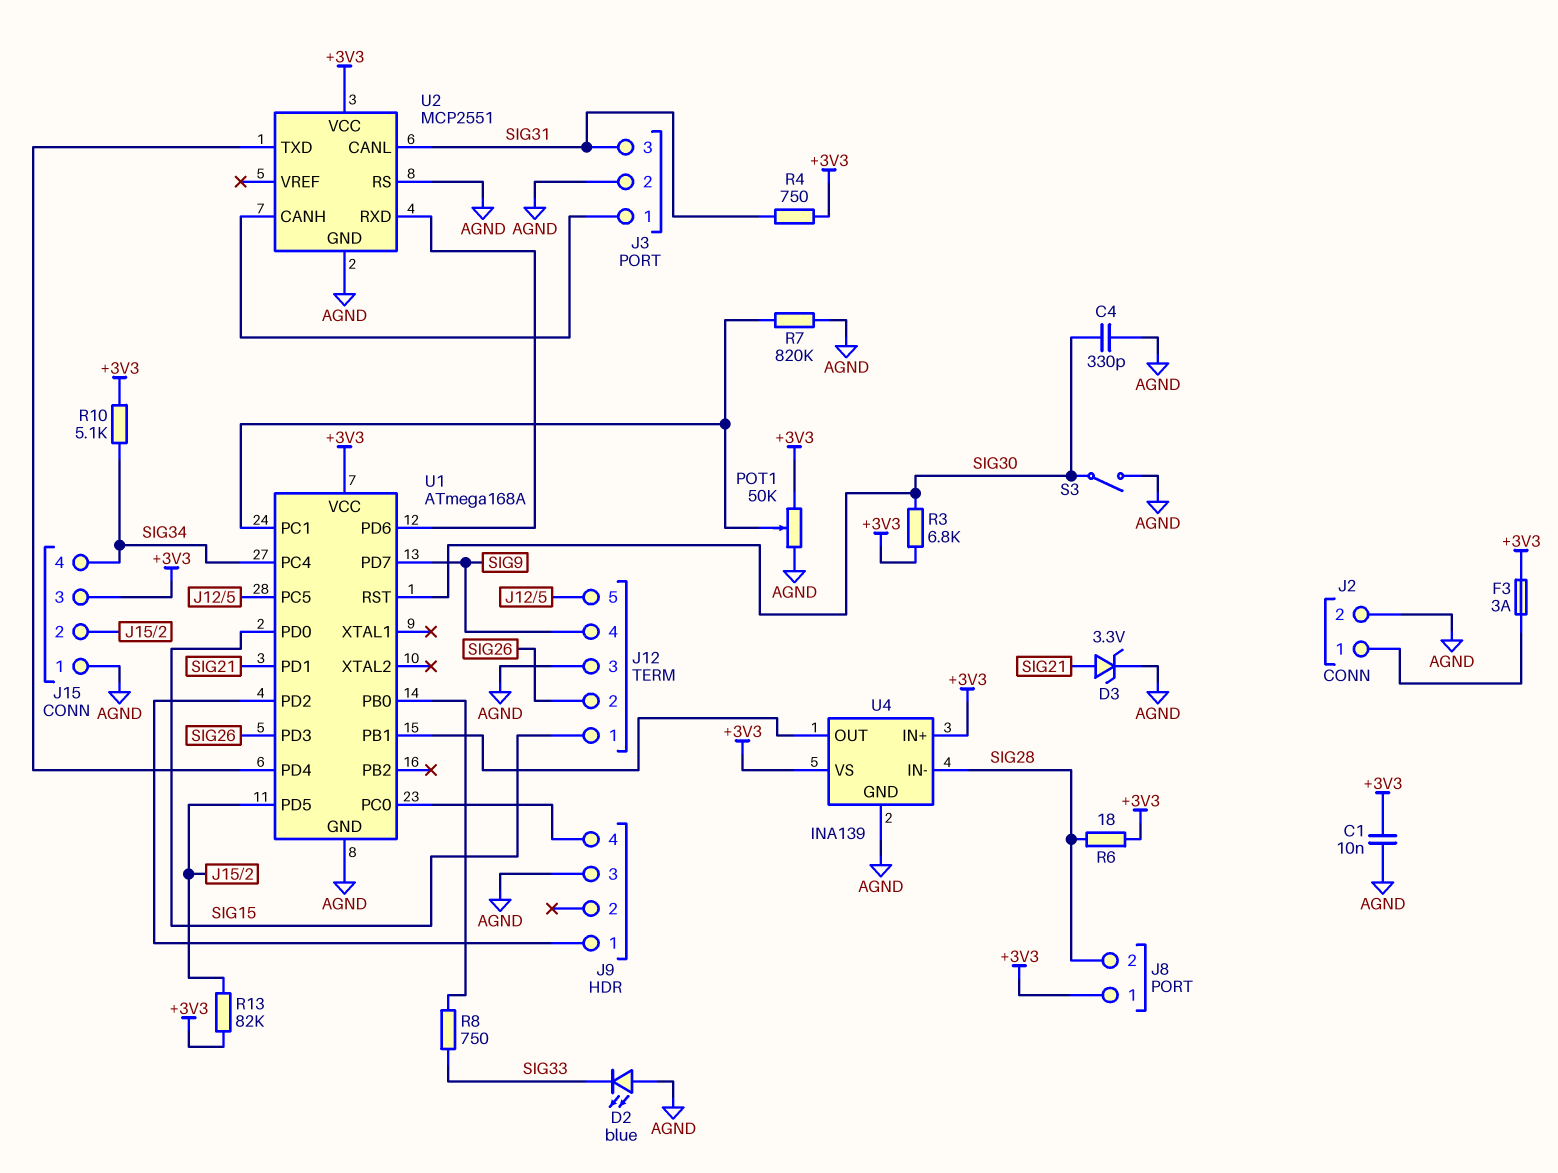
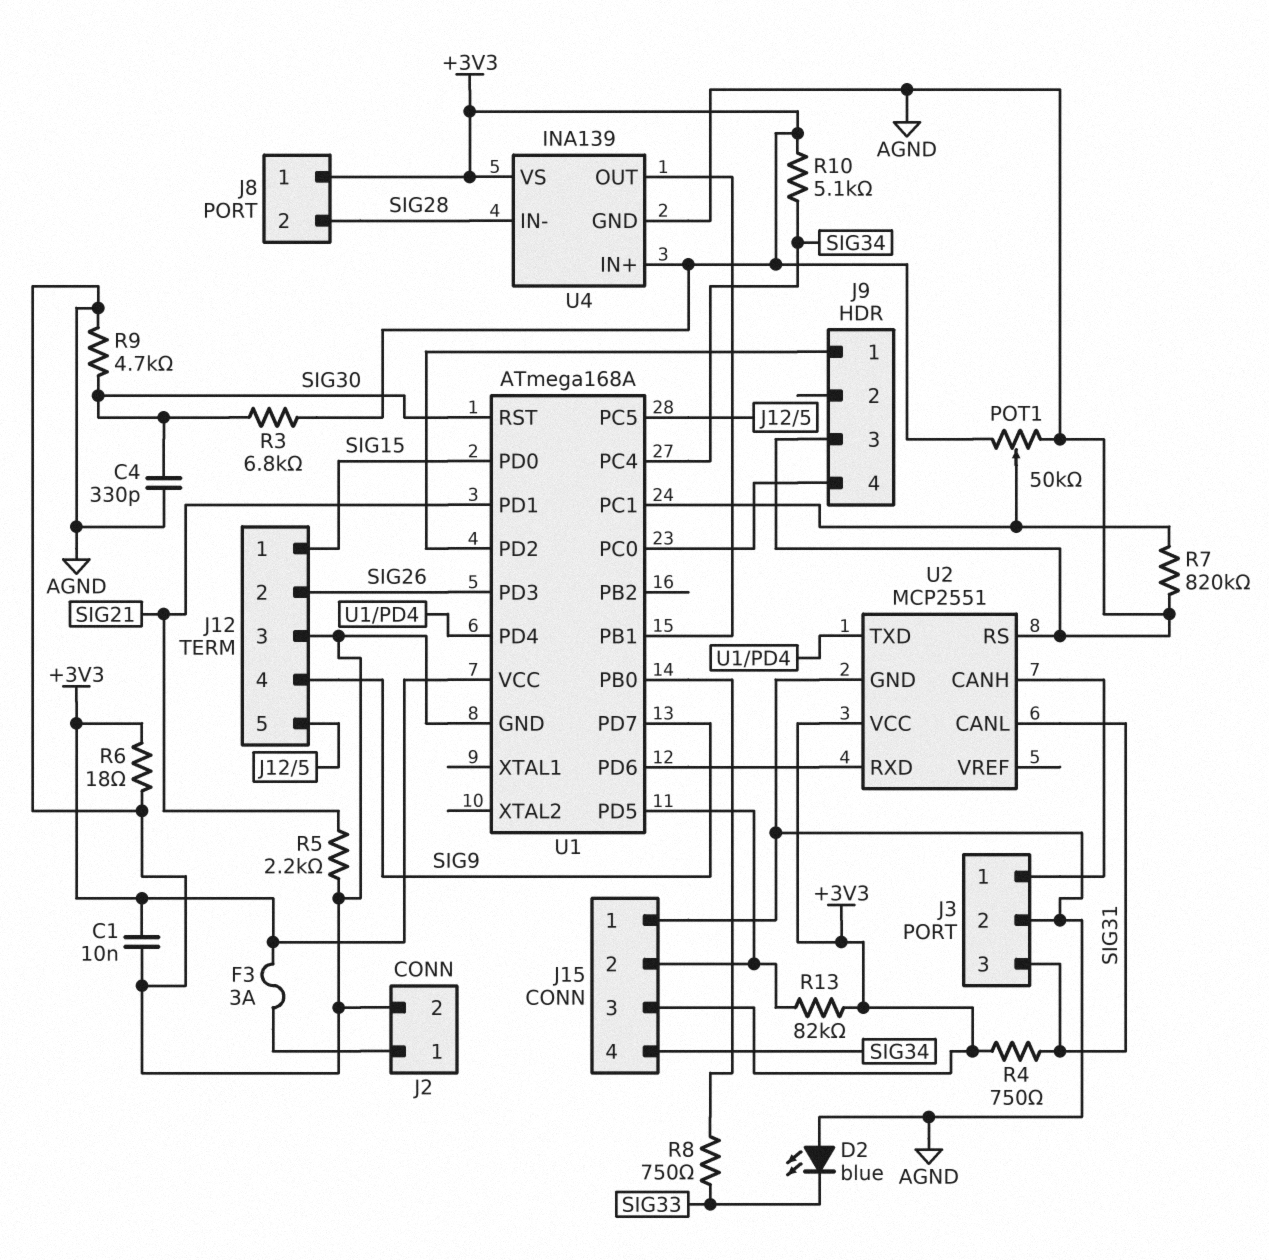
D3: zener 3.3V (A SIG21, K AGND) -> none
R5: none -> 2.2k (AGND, SIG21)
R6: 18 (+3V3, SIG28) -> 18 (+3V3, AGND)
R9: none -> 4.7k (AGND, SIG30)
S3: switch (AGND, SIG30) -> none

